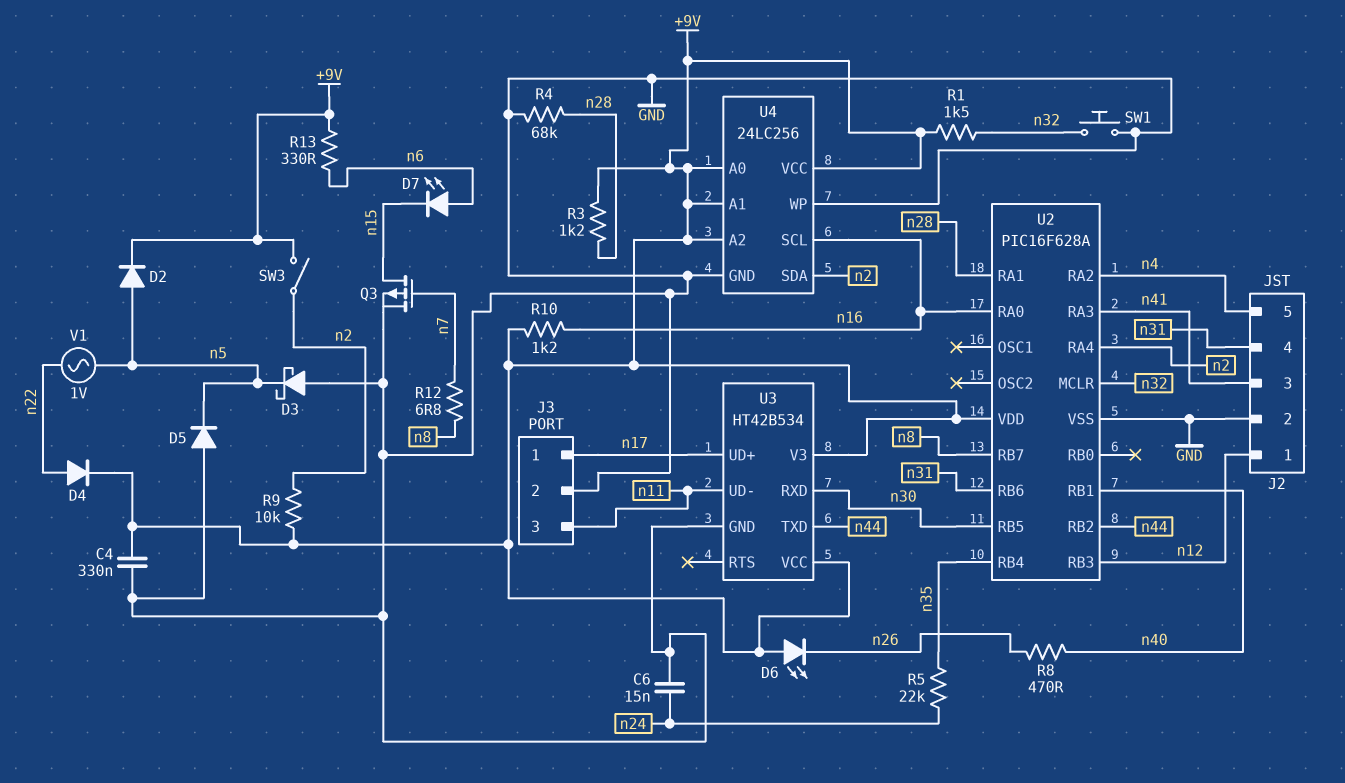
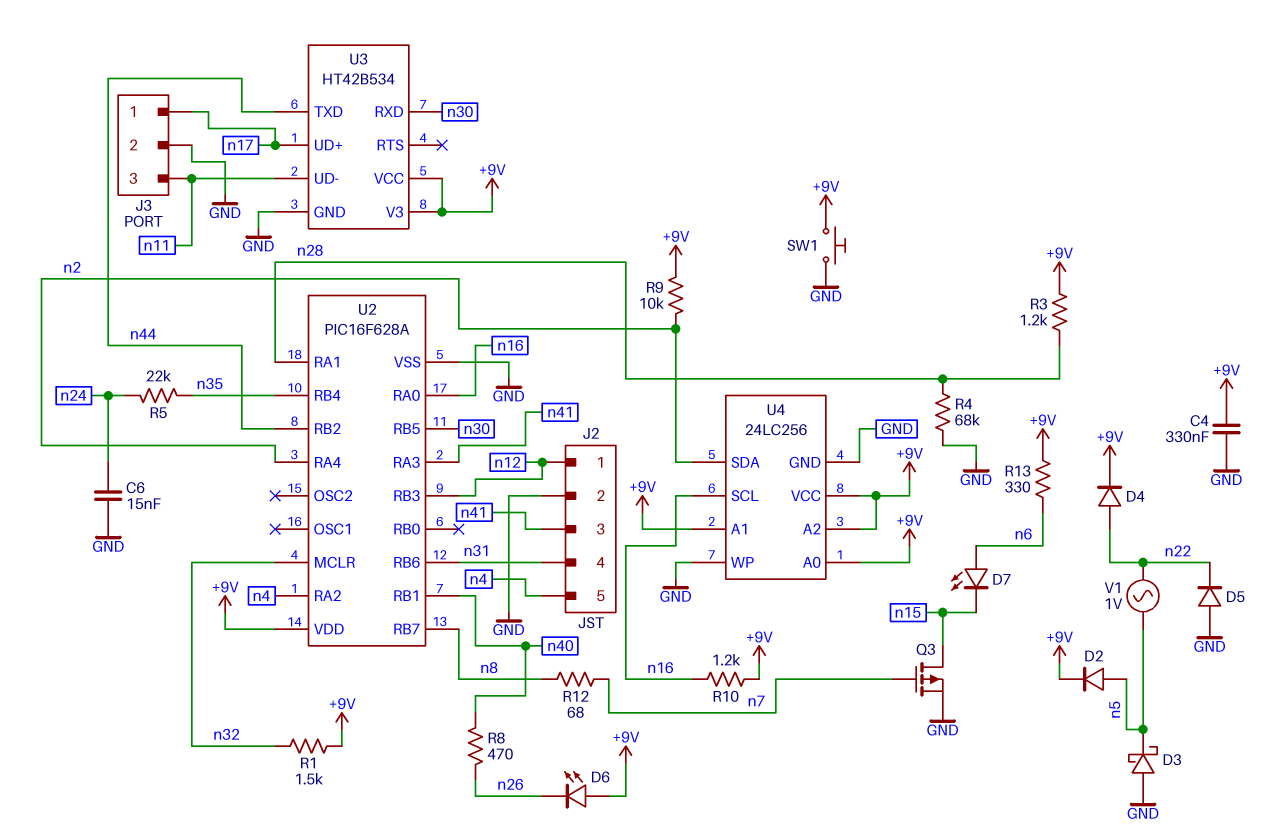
D5: diode (A GND, K n5) -> diode (A GND, K n22)
R12: 6.8 (n7, n8) -> 68 (n7, n8)
SW1: button (GND, n32) -> button (+9V, GND)
SW3: switch (+9V, n2) -> none

